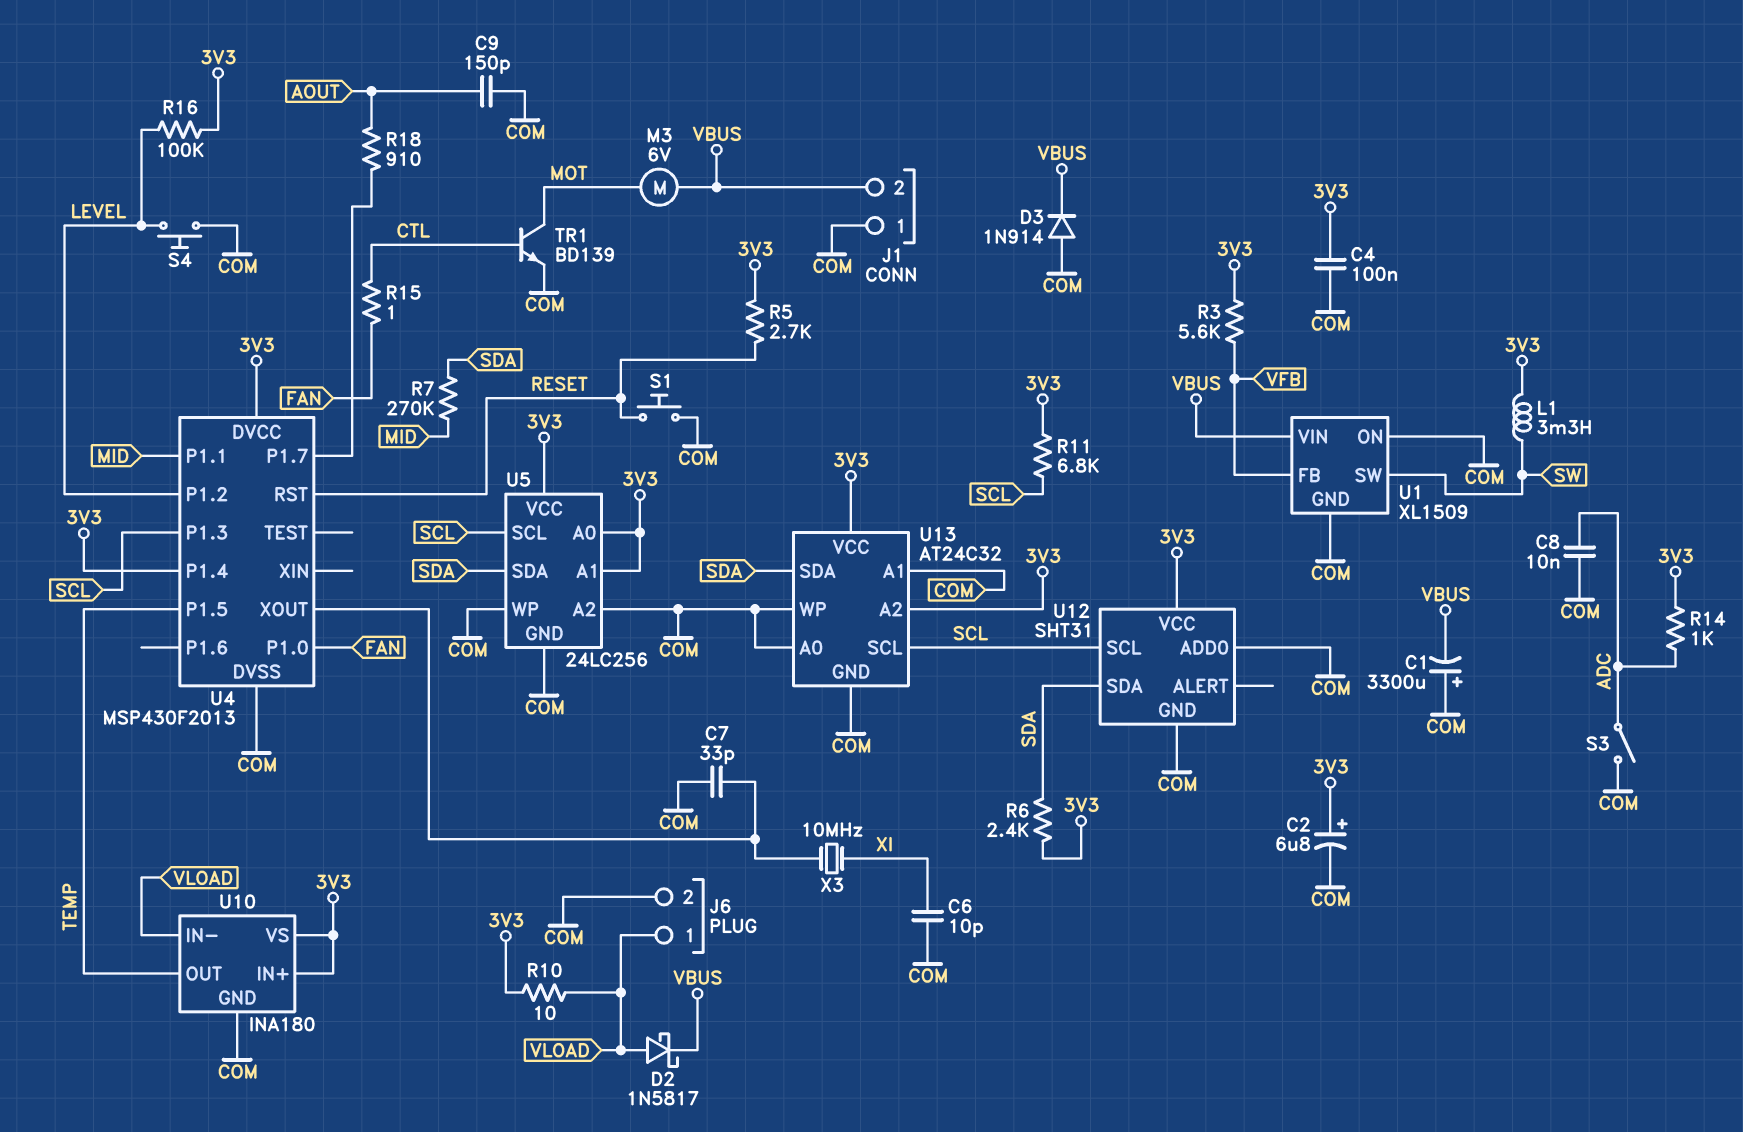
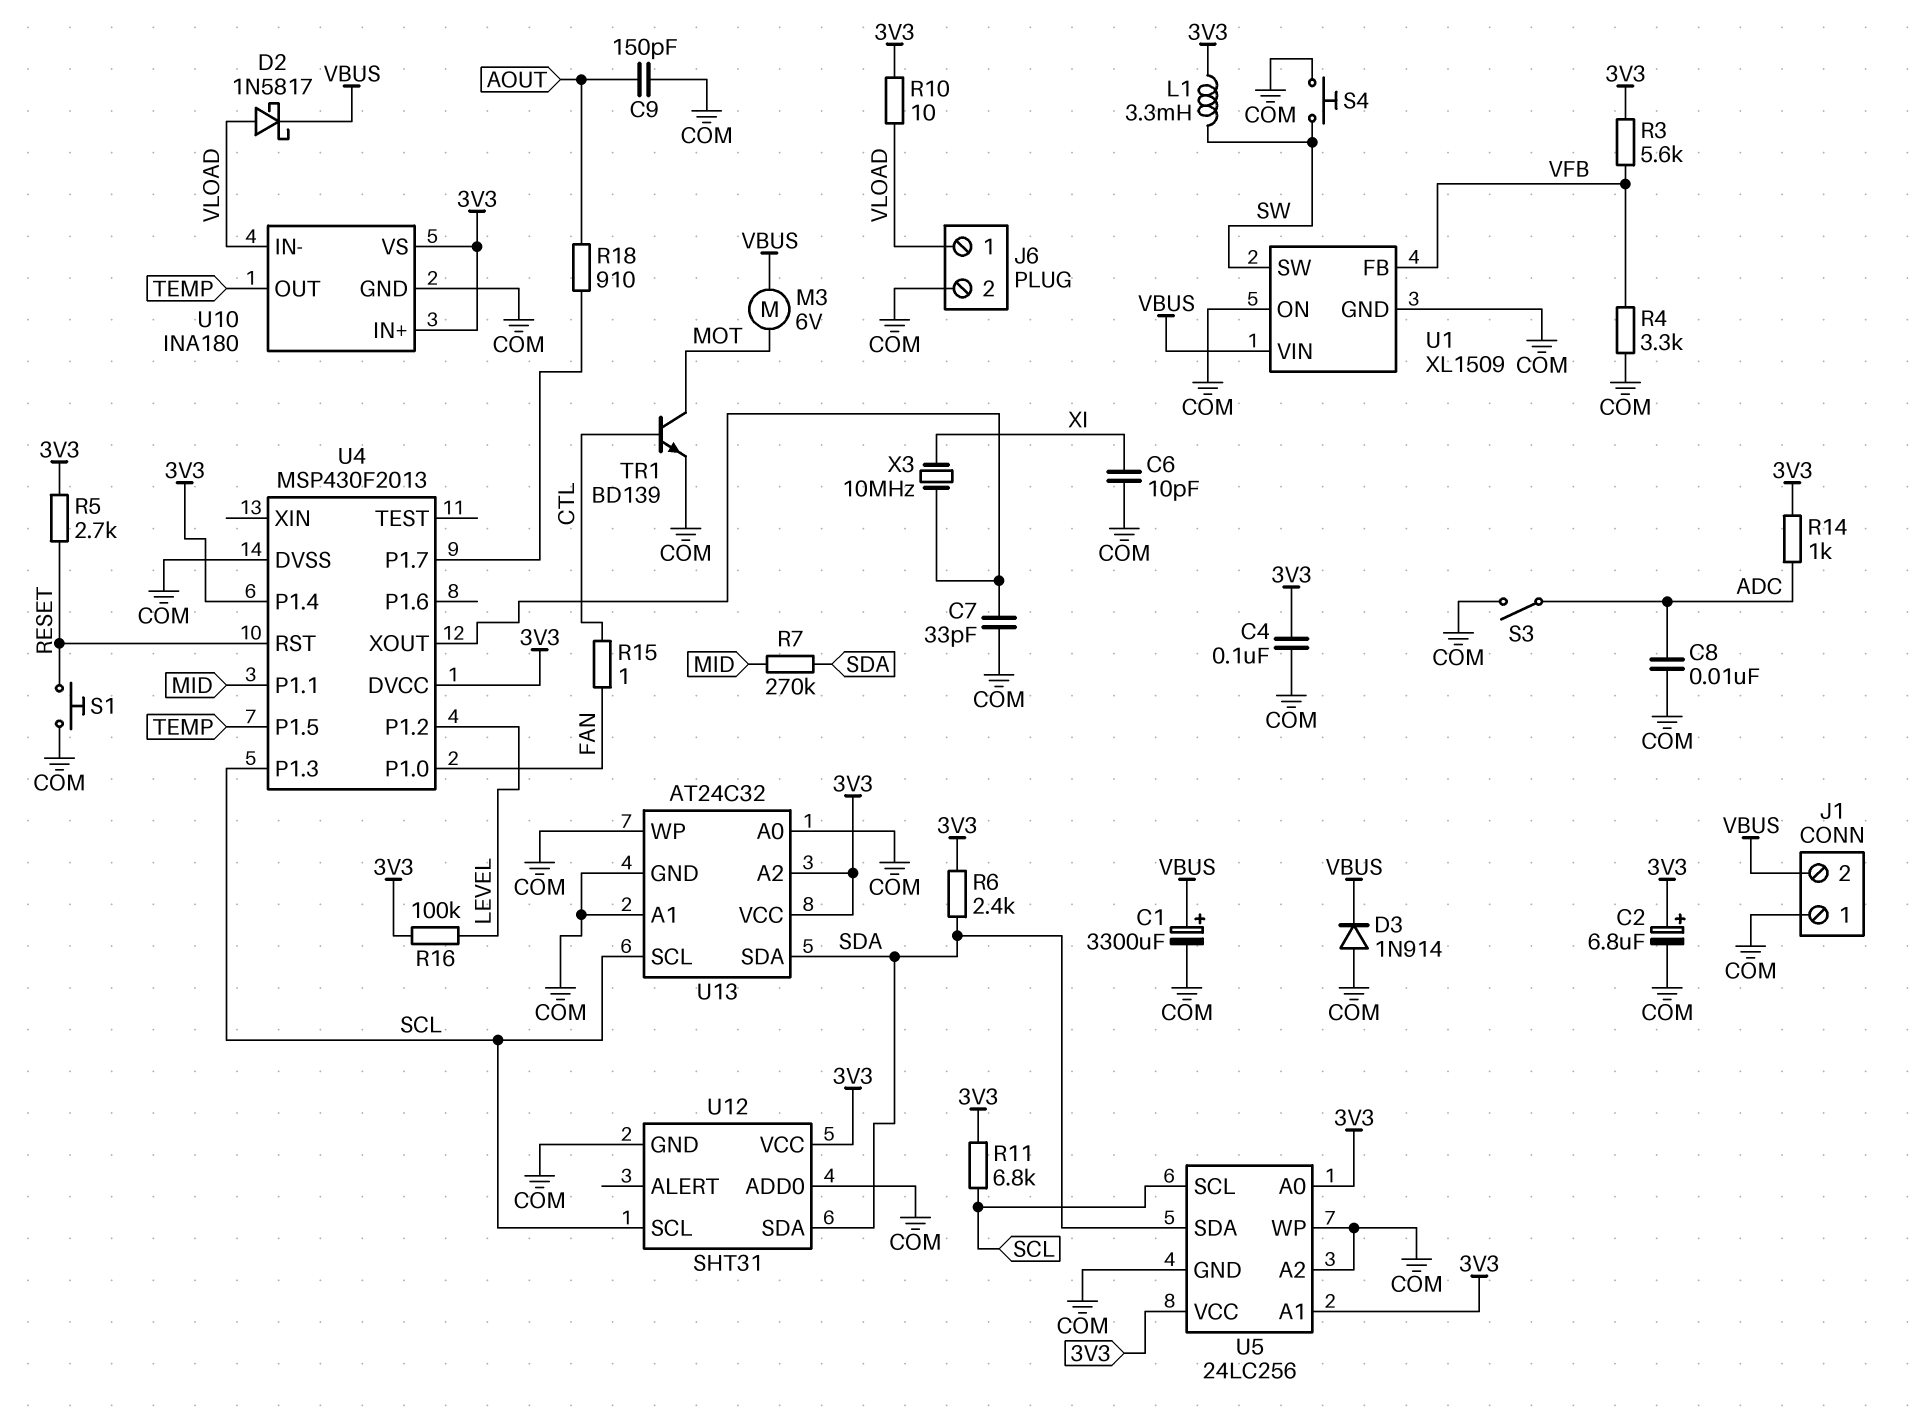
C1: 3300uF (plus COM, minus VBUS) -> 3300uF (plus VBUS, minus COM)
R4: none -> 3.3k (COM, VFB)
S4: button (COM, LEVEL) -> button (COM, SW)

